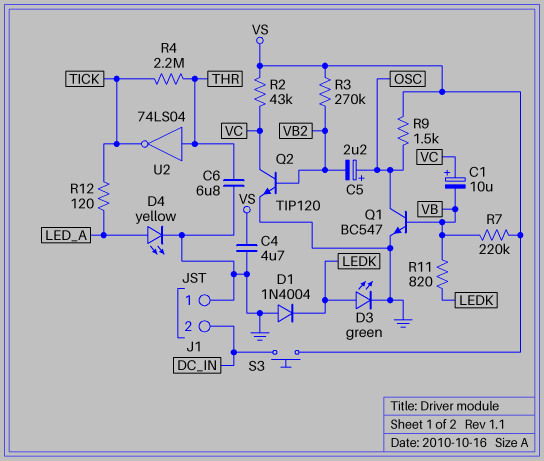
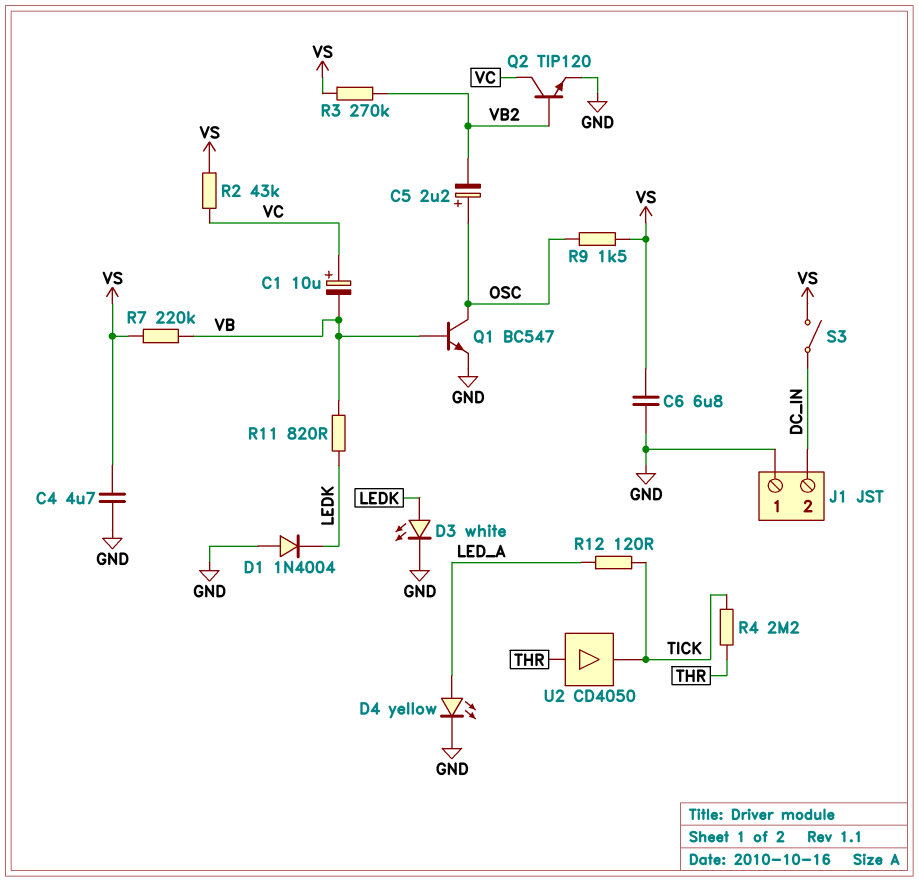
C6: 6.8uF (GND, THR) -> 6.8uF (GND, VS)
D3: LED green (A LEDK, K GND) -> LED white (A LEDK, K GND)
S3: button (DC_IN, VS) -> switch (DC_IN, VS)
U2: NOT 74LS04 (in THR, out TICK) -> buffer CD4050 (in THR, out TICK)

